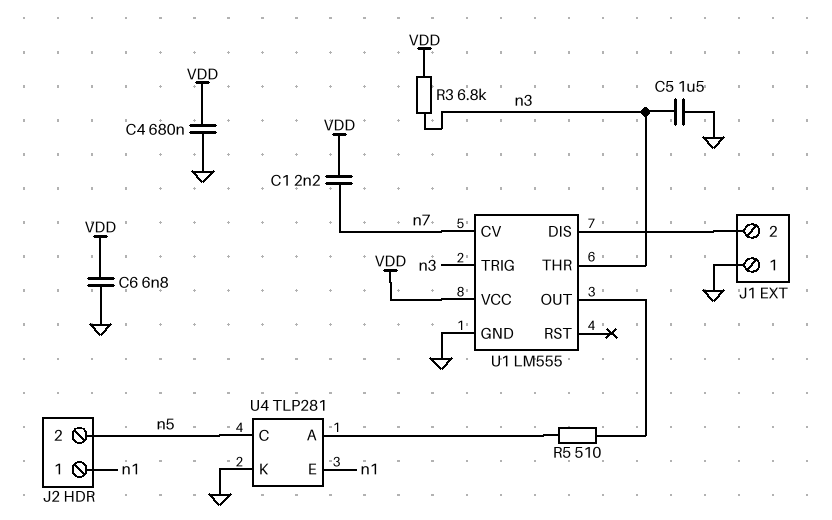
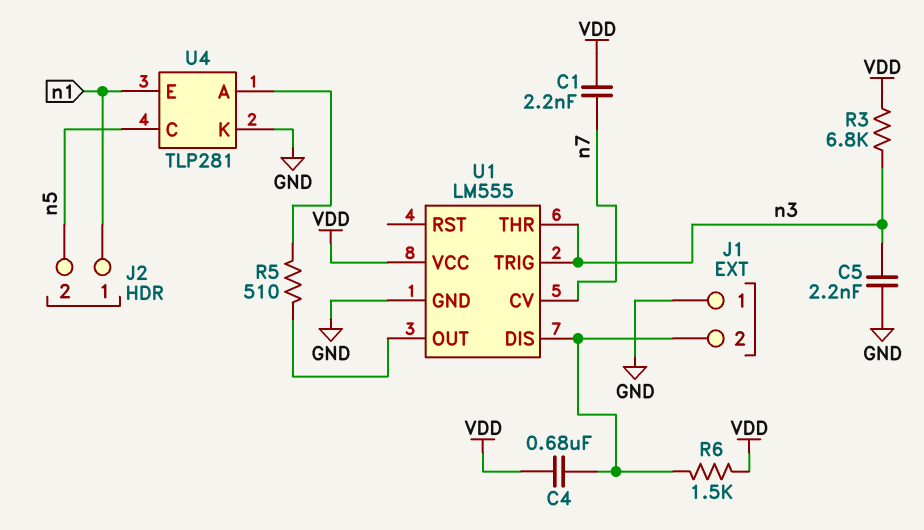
C4: 680nF (GND, VDD) -> 680nF (J1/2, VDD)
C5: 1.5uF (GND, n3) -> 2.2nF (GND, n3)
C6: 6.8nF (GND, VDD) -> none
R6: none -> 1.5k (J1/2, VDD)

